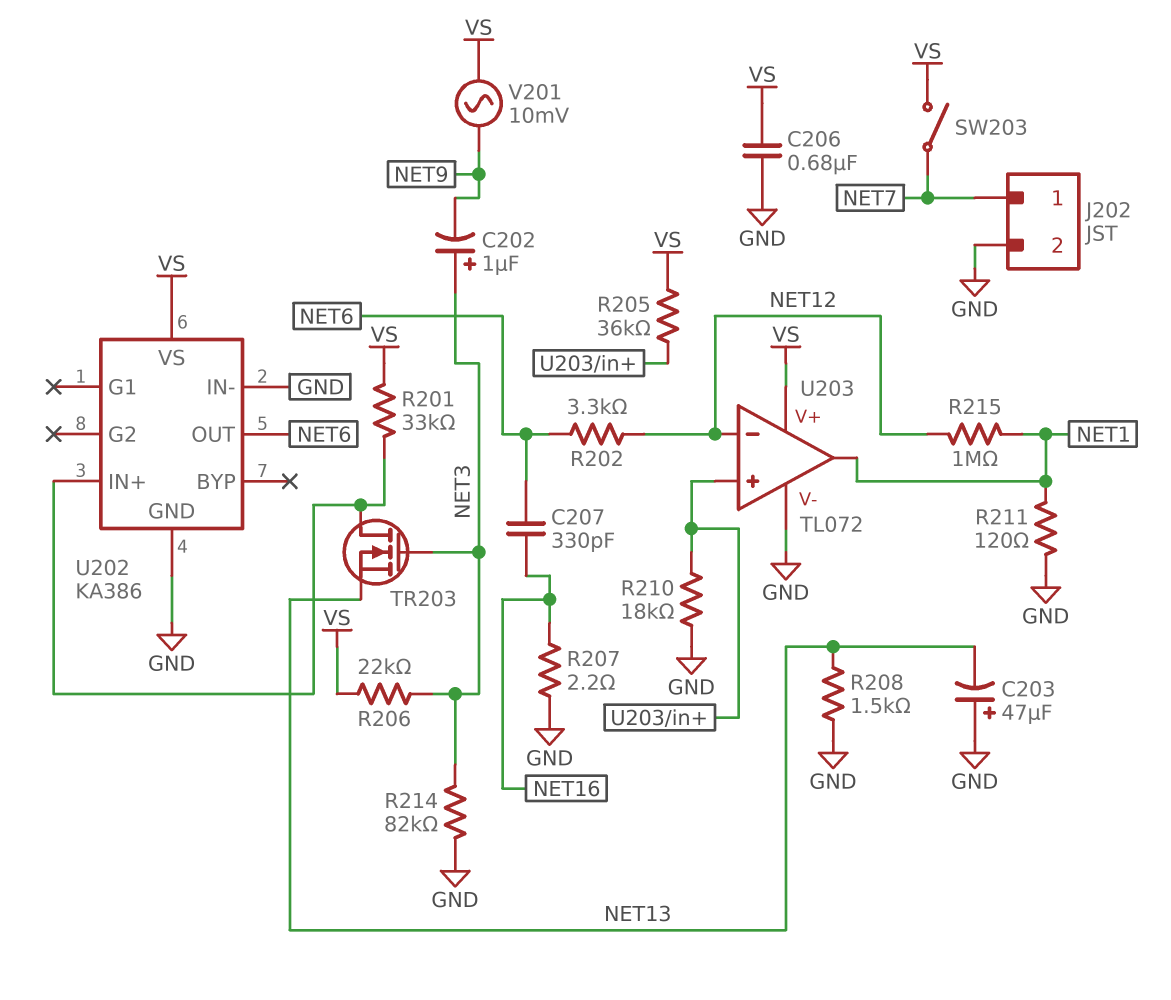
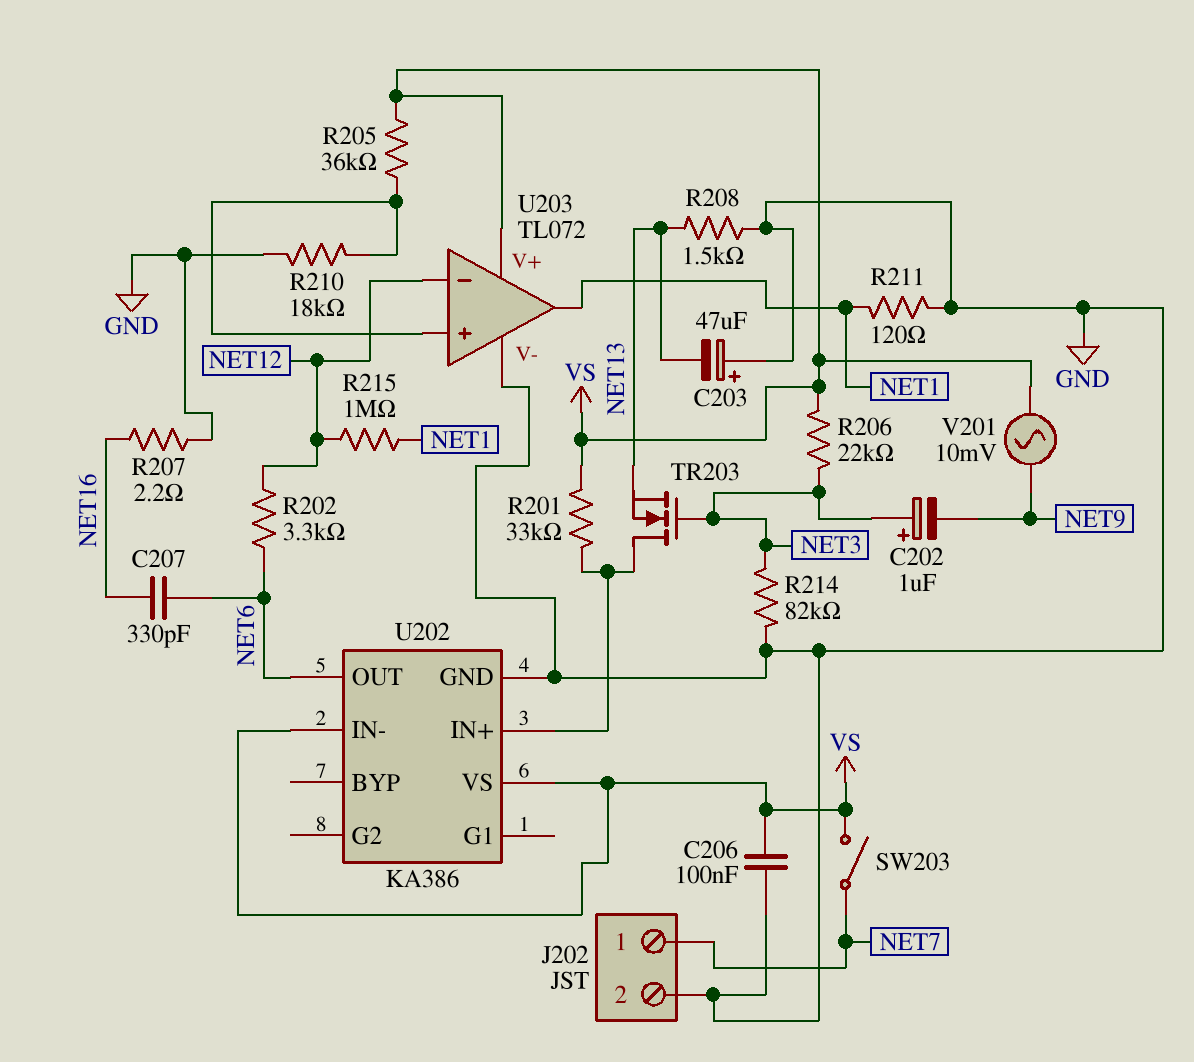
C206: 680nF (GND, VS) -> 100nF (GND, VS)
U202 pin IN-: GND -> VS

